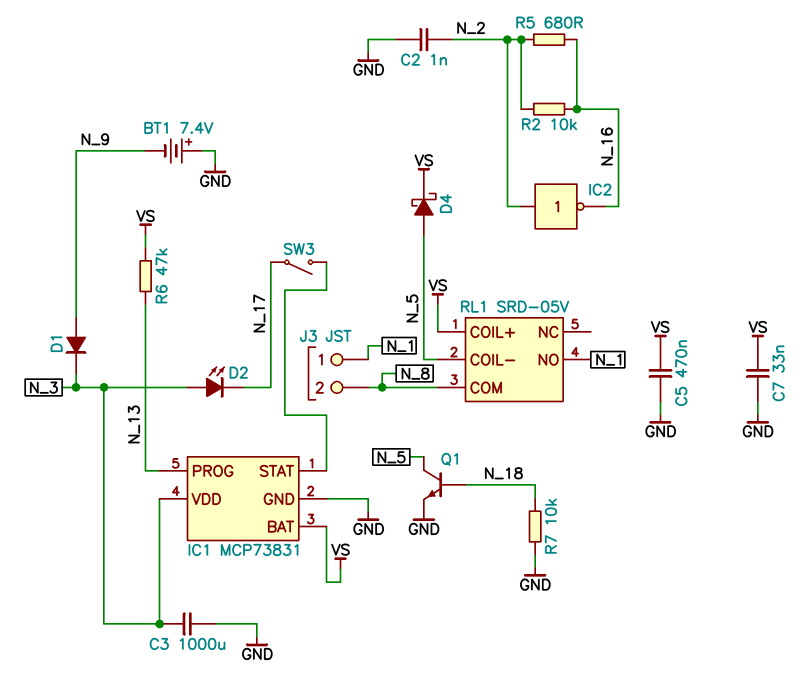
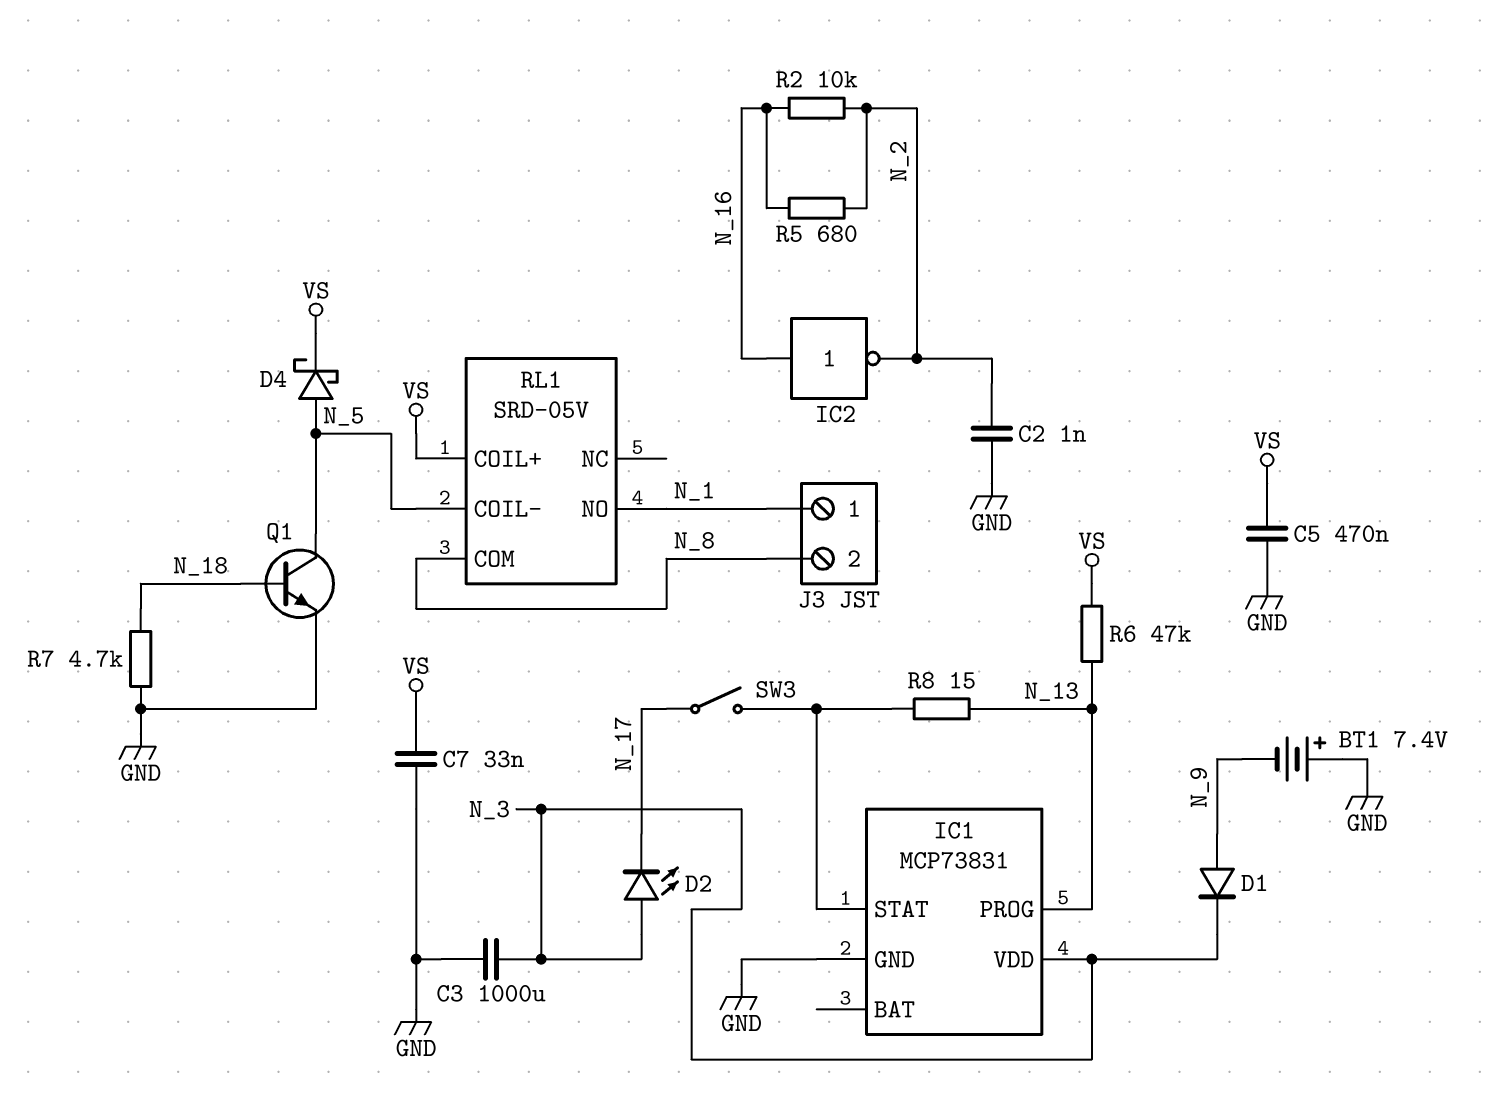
IC1 pin BAT: VS -> none
IC2: NOT (in N_2, out N_16) -> NOT (in N_16, out N_2)
R7: 10k (GND, N_18) -> 4.7k (GND, N_18)
R8: none -> 15 (IC1/STAT, N_13)

